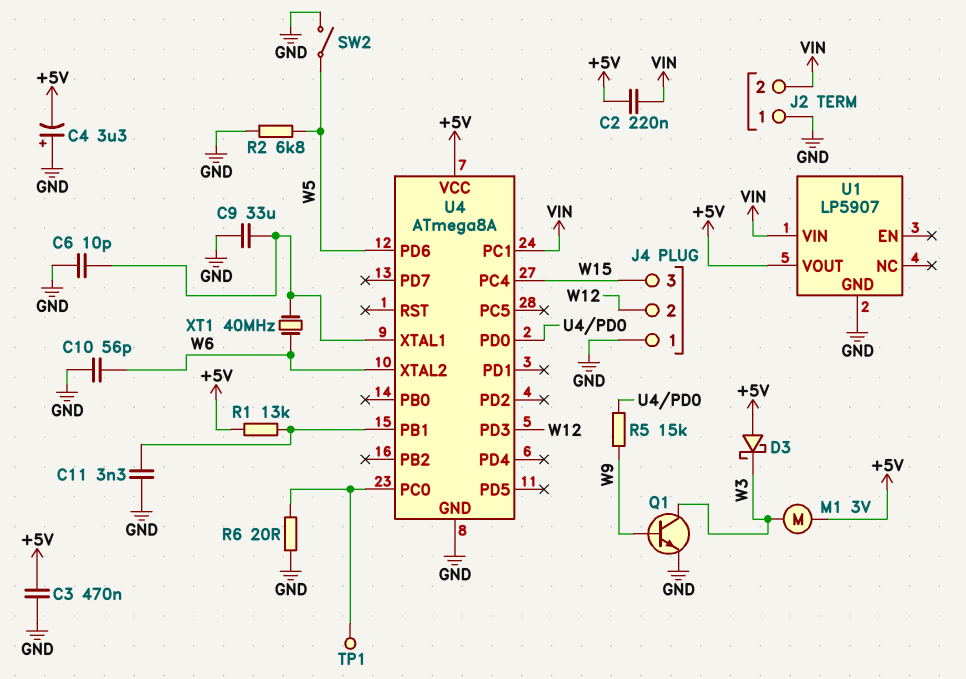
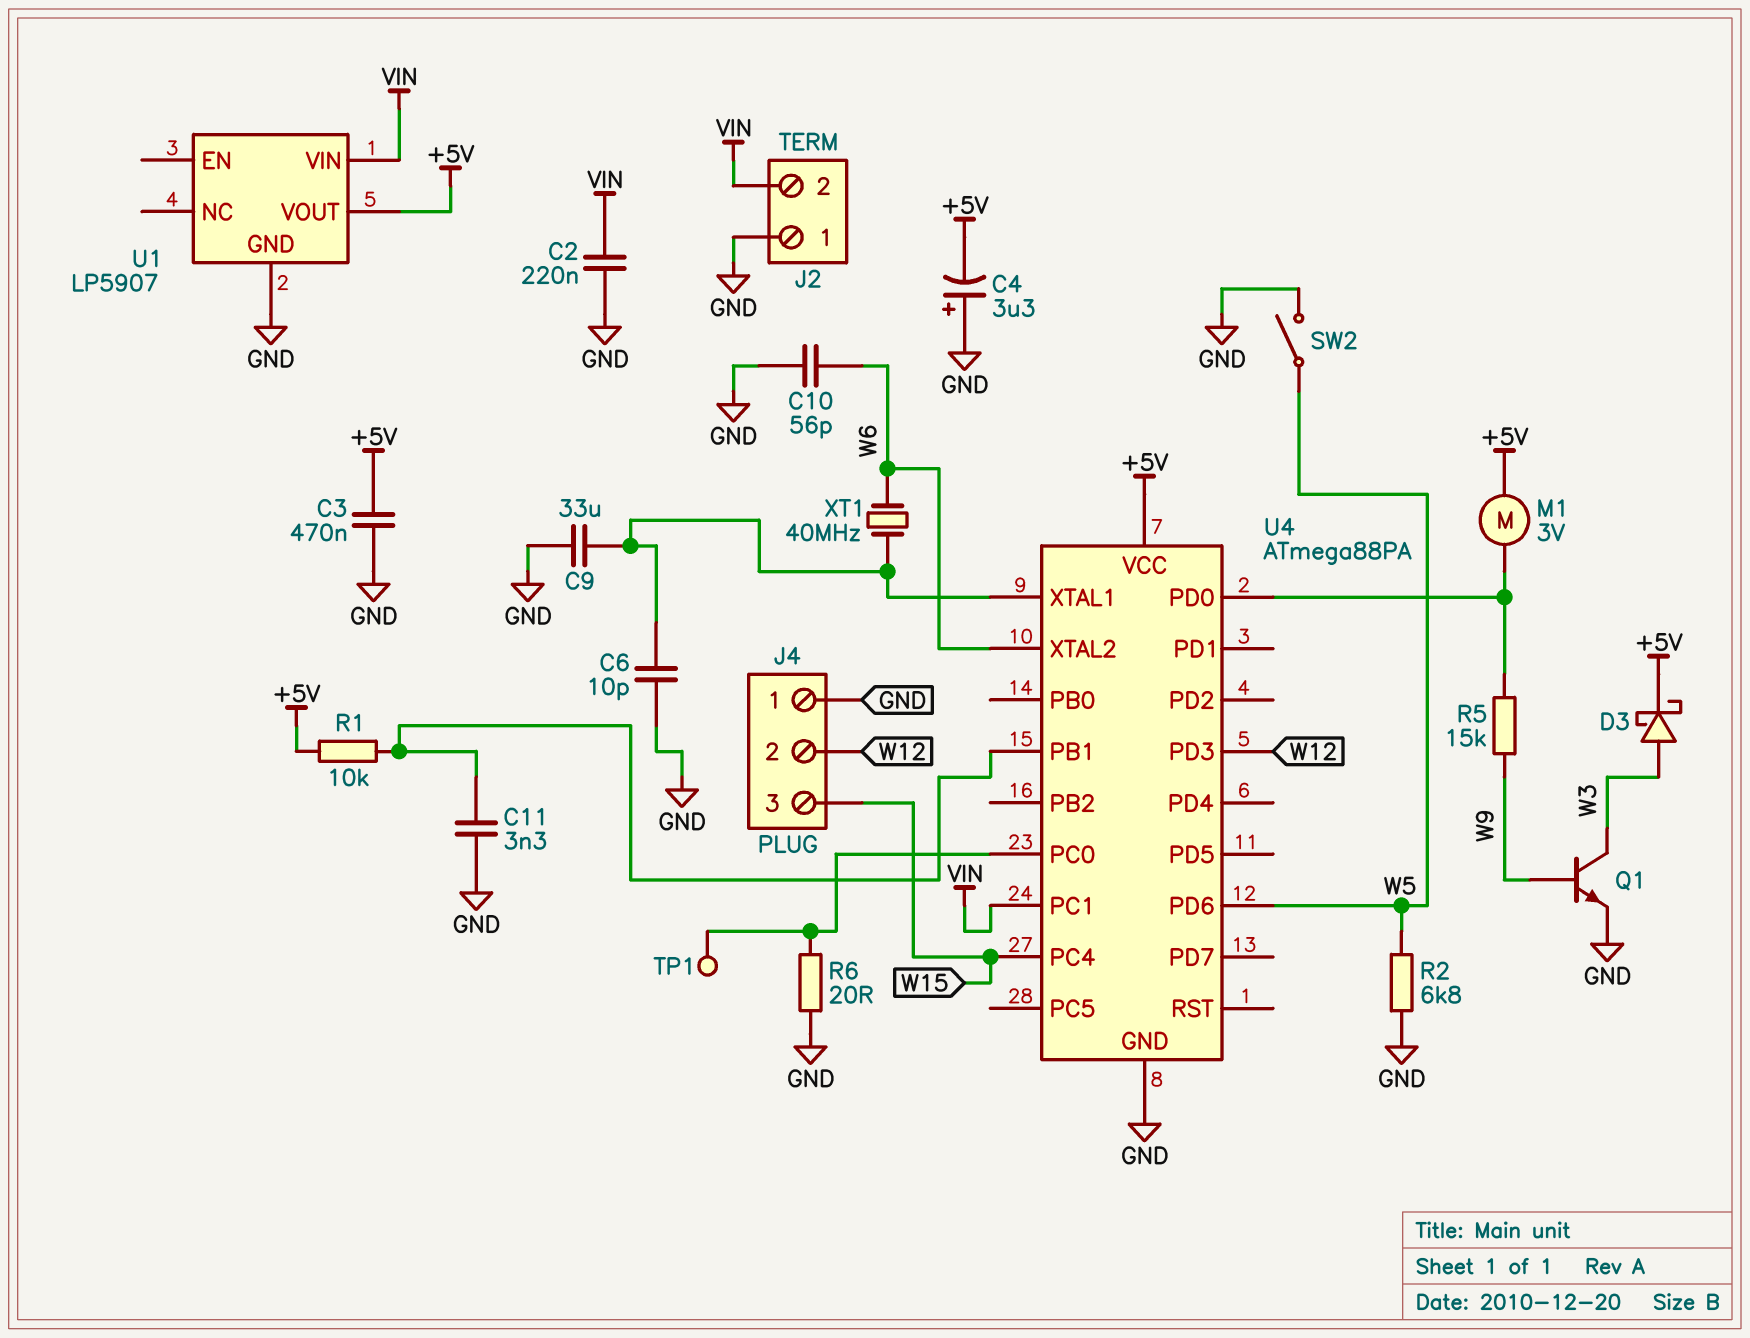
C2: 220nF (+5V, VIN) -> 220nF (GND, VIN)
D3: schottky (A +5V, K W3) -> schottky (A W3, K +5V)
M1: motor 3V (+5V, W3) -> motor 3V (+5V, U4/PD0)
R1: 13k (+5V, U4/PB1) -> 10k (+5V, U4/PB1)
U4: ATmega8A -> ATmega88PA

